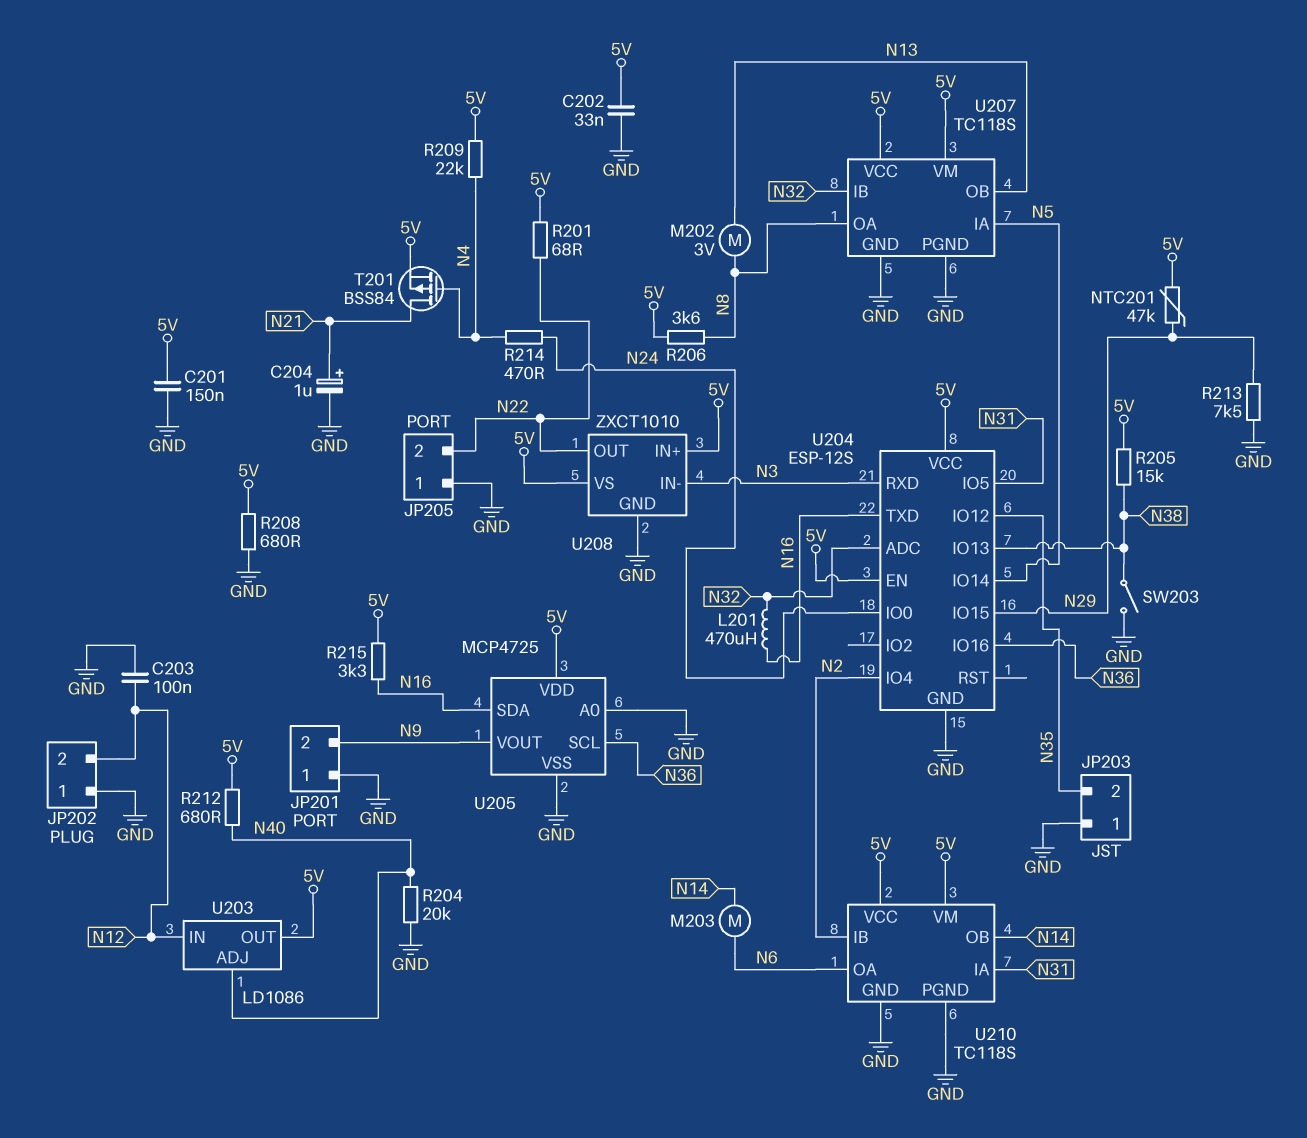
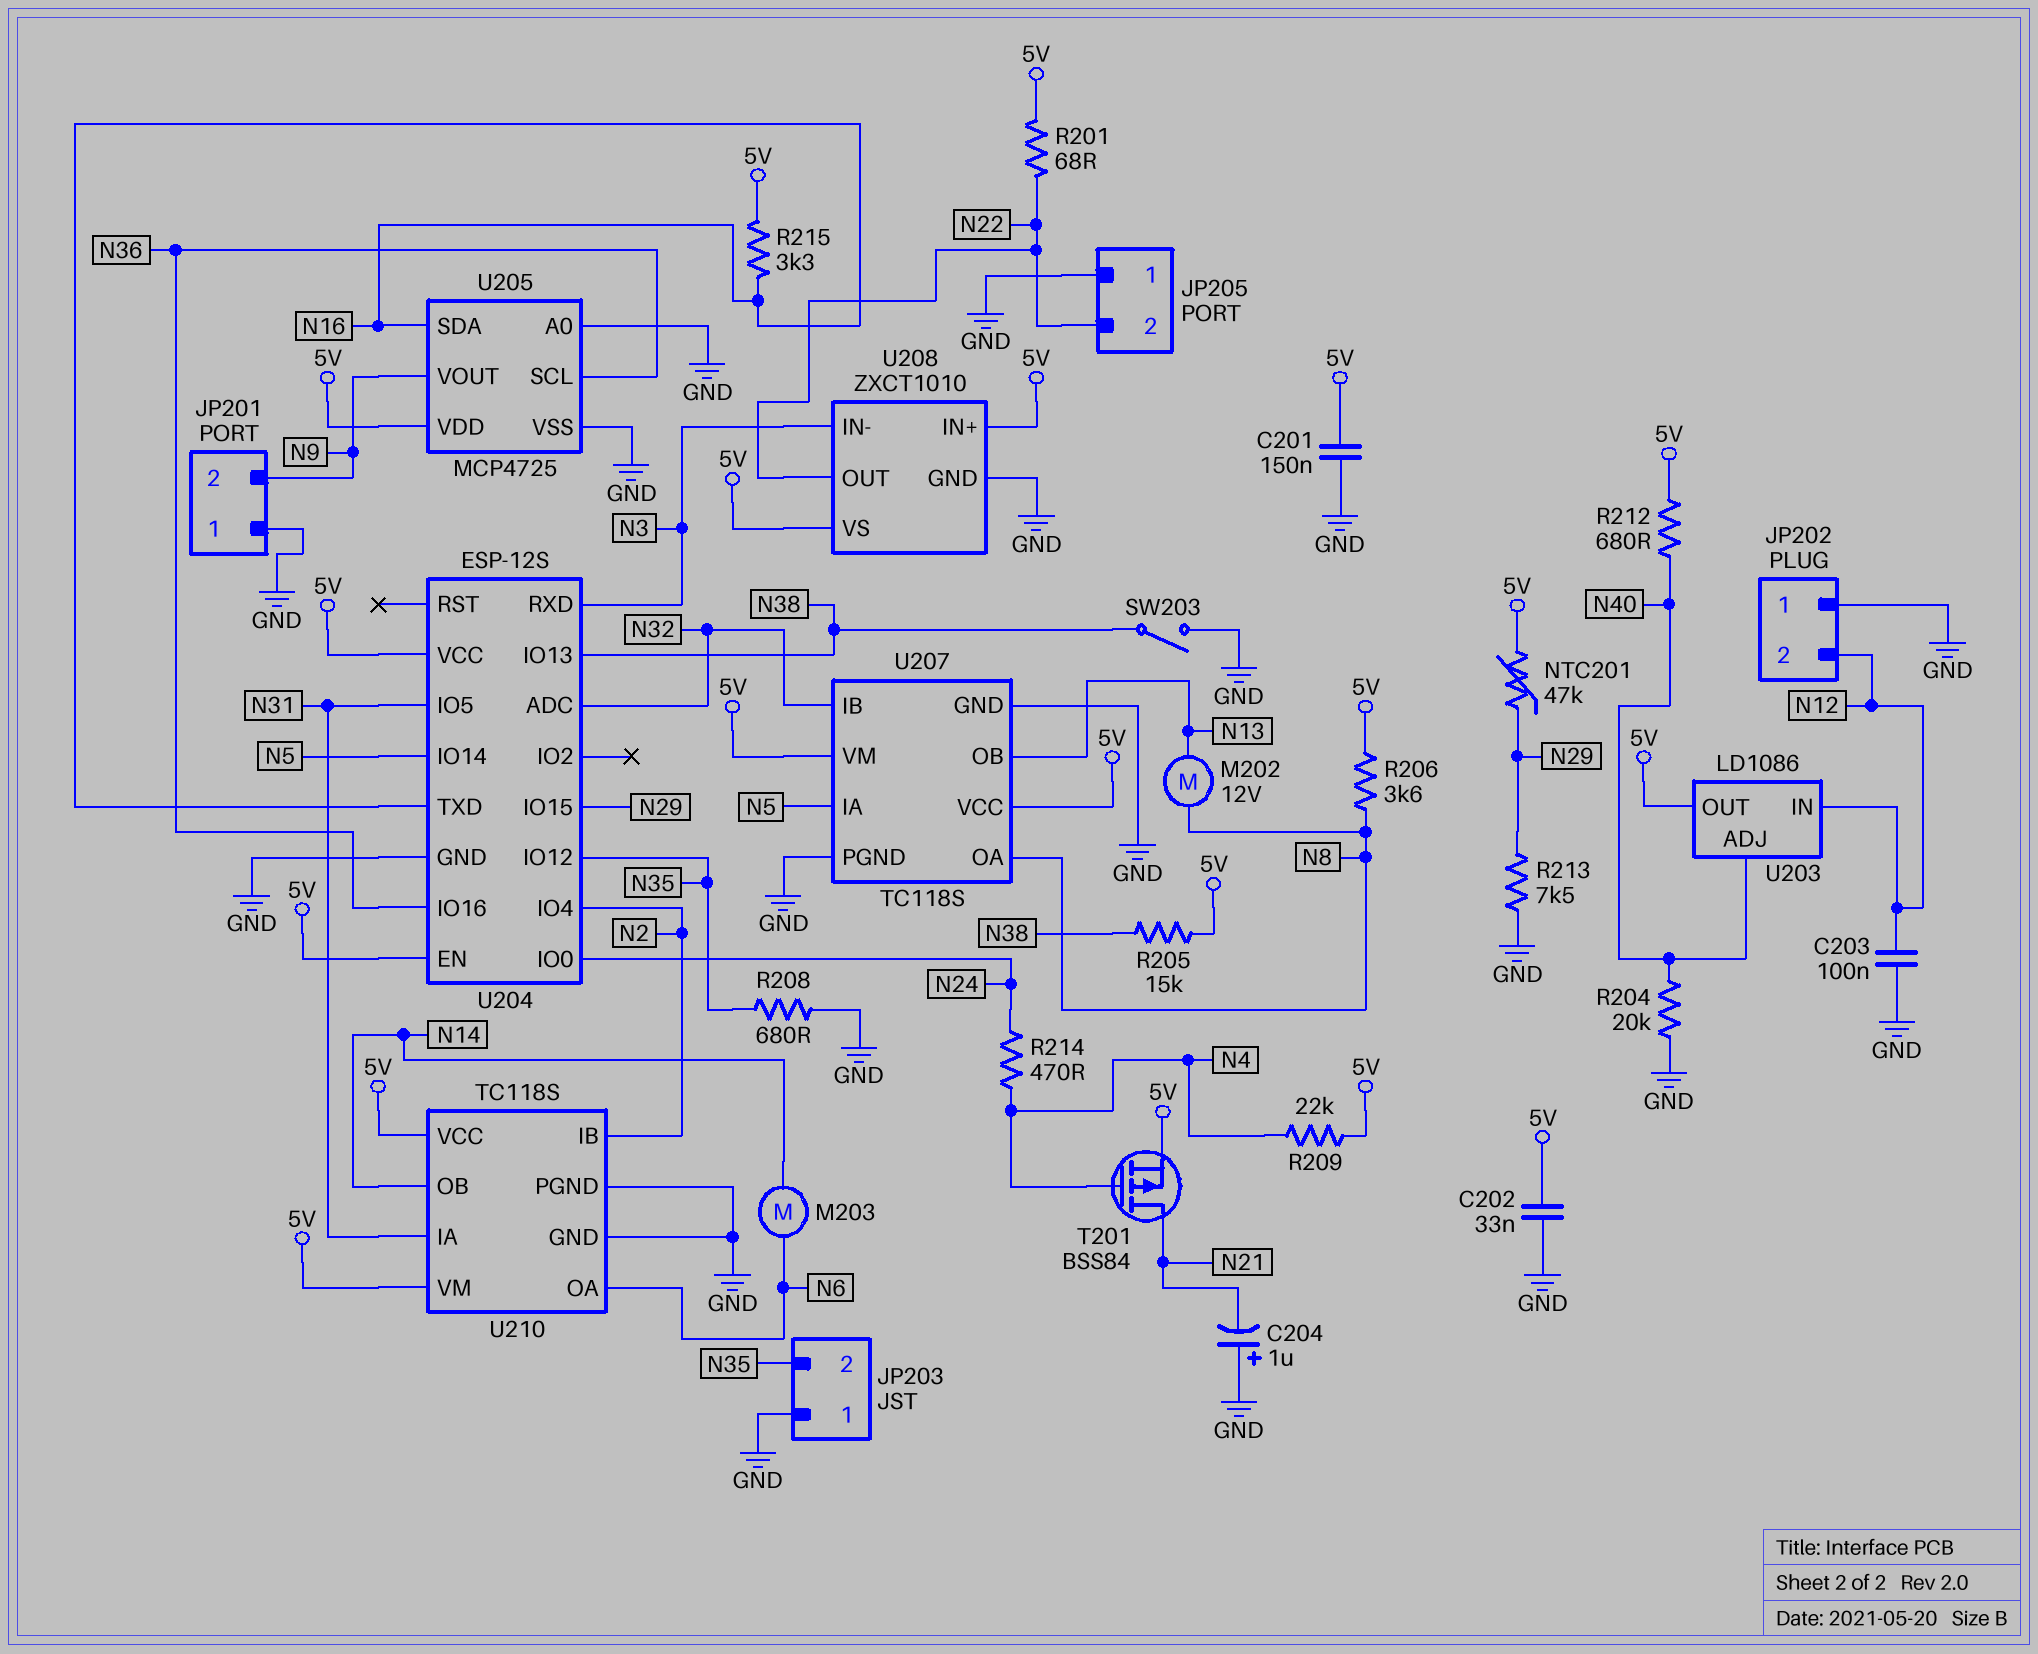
C204: 1uF (plus N21, minus GND) -> 1uF (plus GND, minus N21)
L201: 470uH (N16, N32) -> none
M202: motor 3V (N8, N13) -> motor 12V (N8, N13)
R208: 680 (5V, GND) -> 680 (GND, N35)

